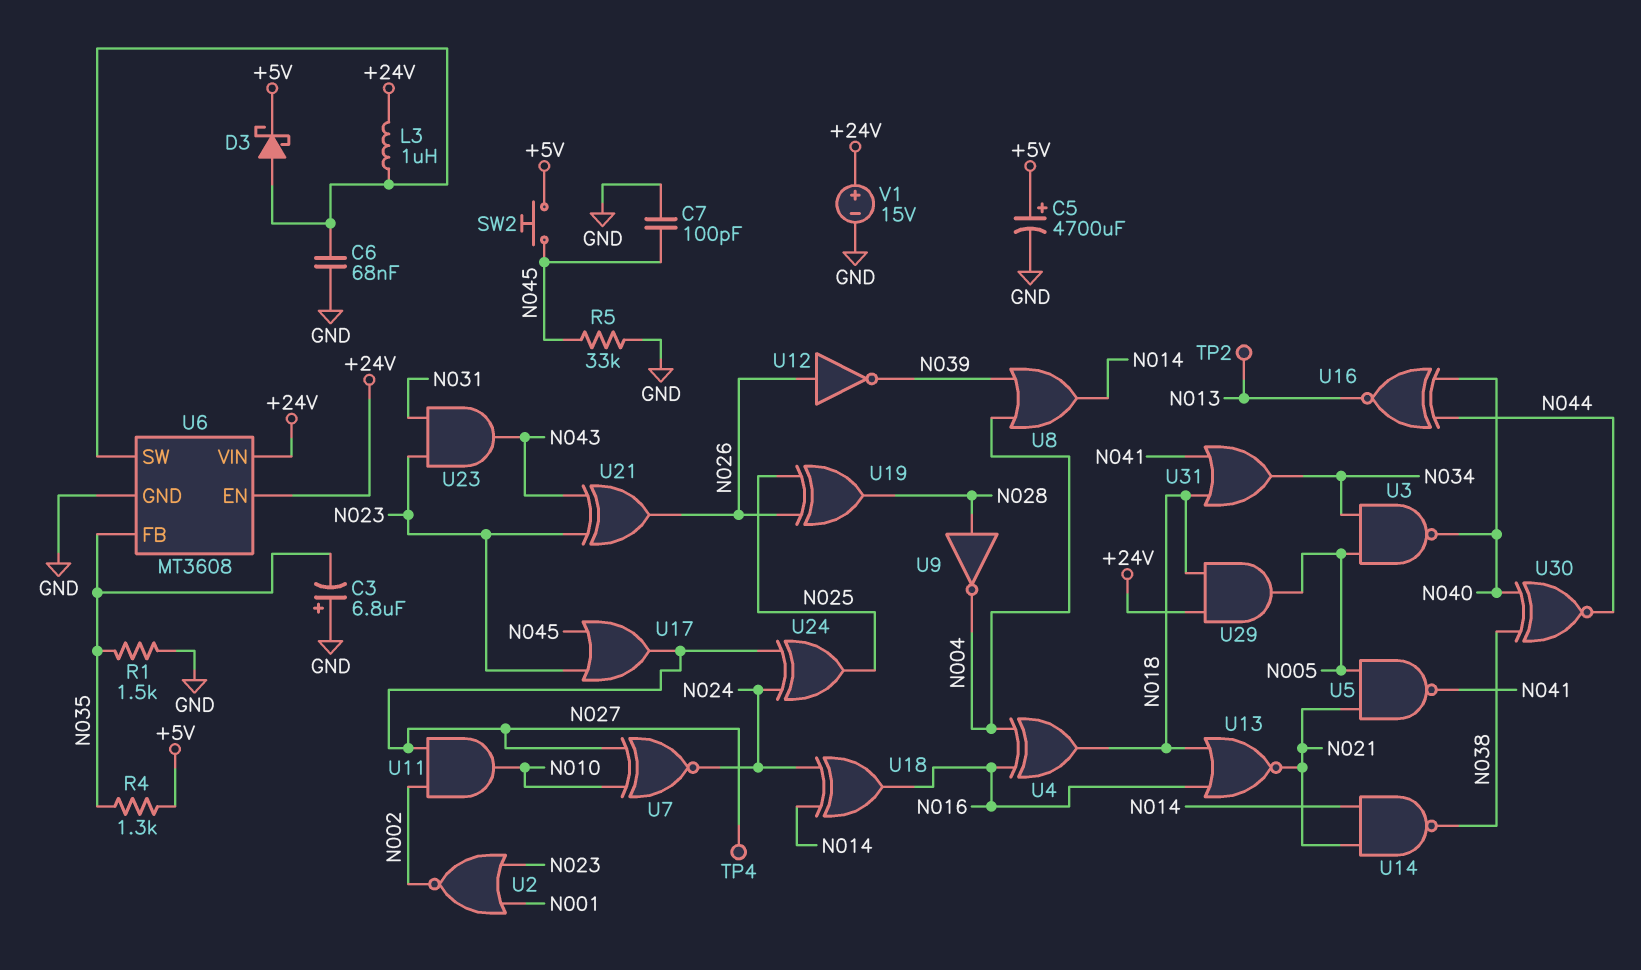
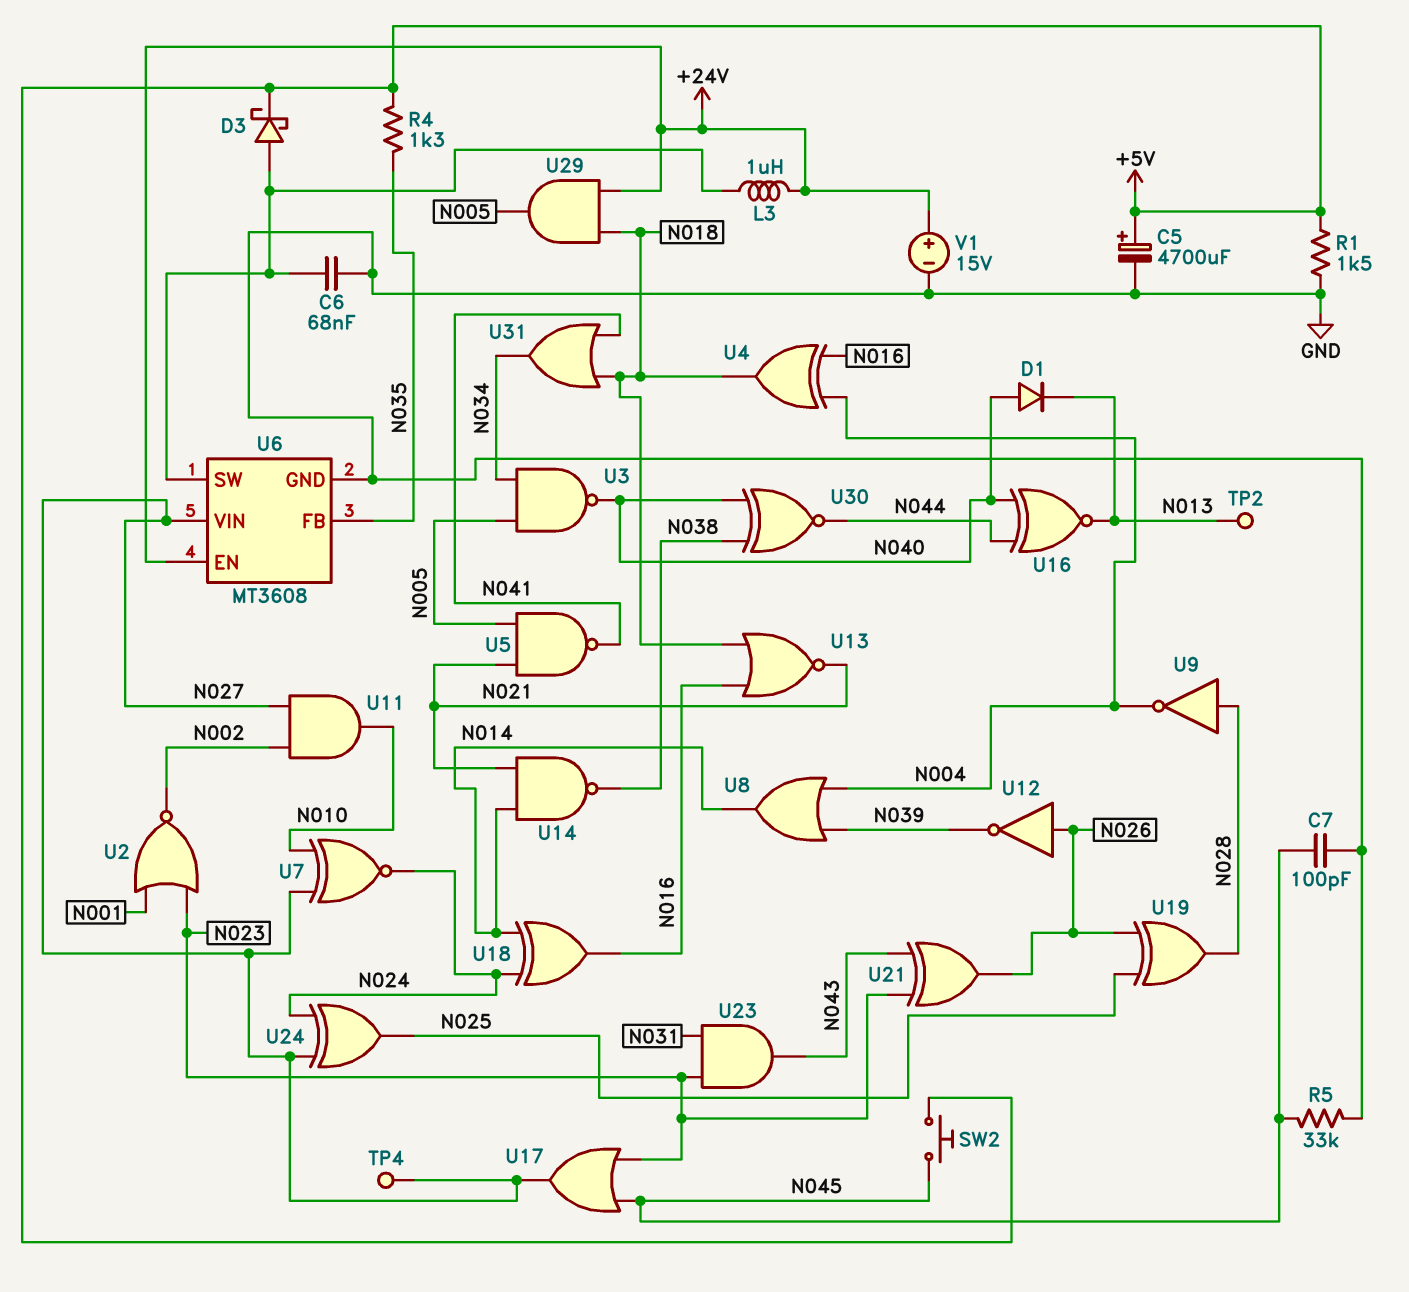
C3: 6.8uF (plus GND, minus N035) -> none
D1: none -> diode (A N040, K N013)
R1: 1.5k (GND, N035) -> 1.5k (+5V, GND)
U6 pin VIN: +24V -> N027

